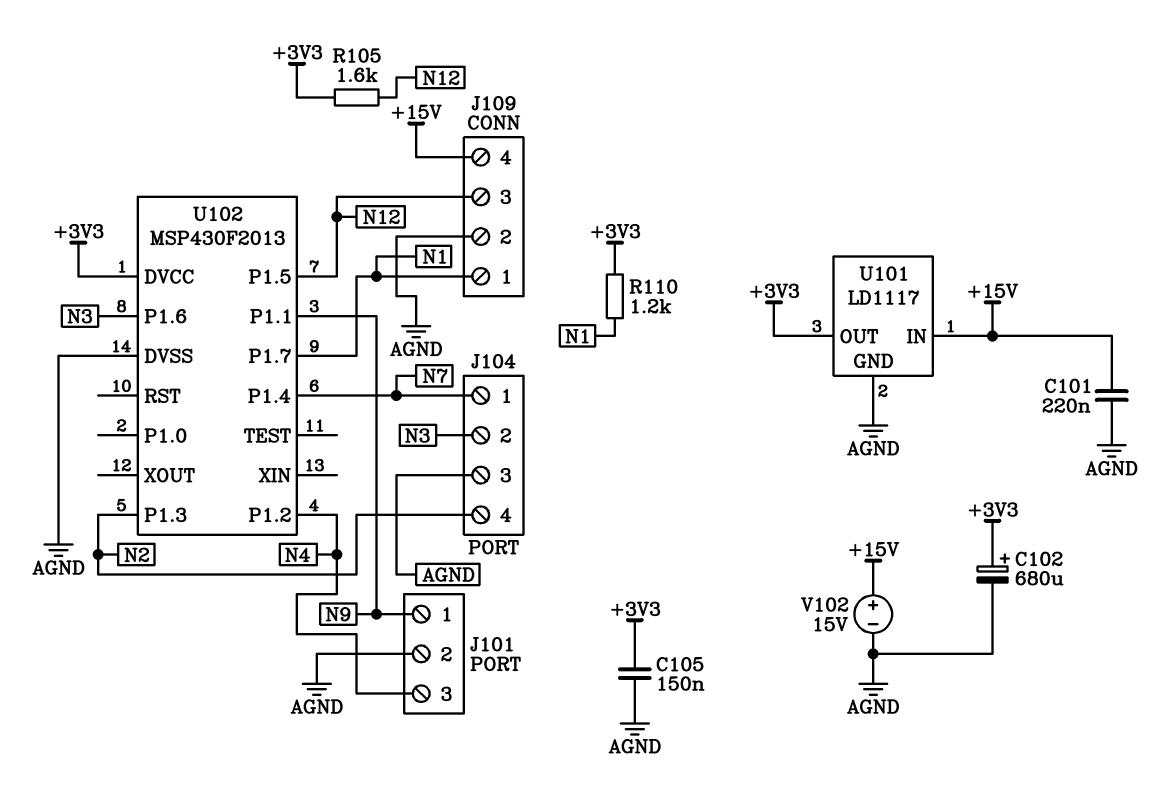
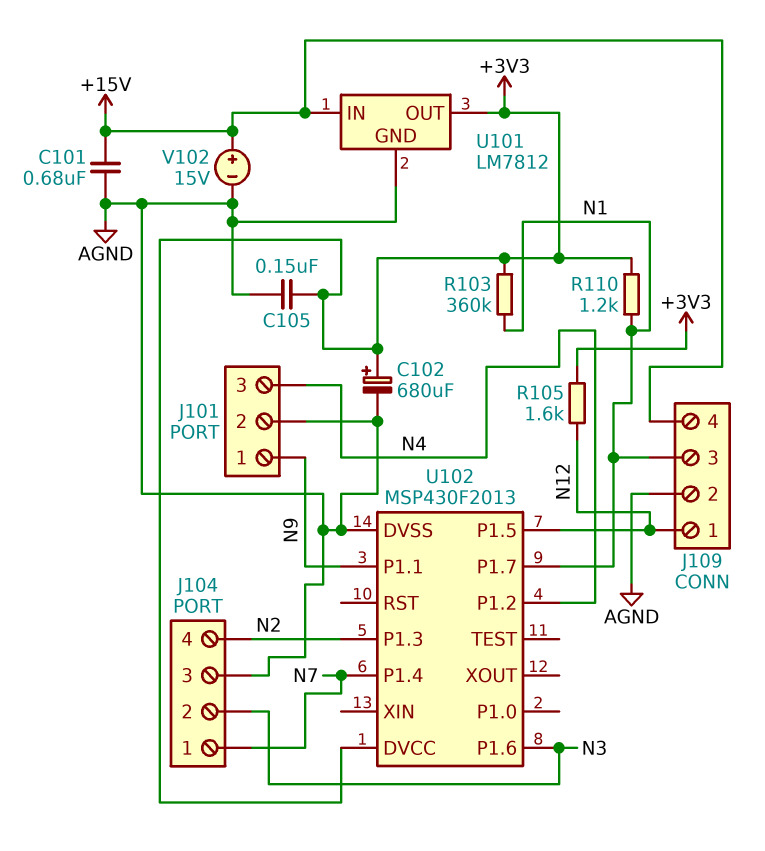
C101: 220nF (+15V, AGND) -> 680nF (+15V, AGND)
J109 pin 1: N1 -> N12
J109 pin 3: N12 -> N1
R103: none -> 360k (+3V3, N1)
U101: LD1117 -> LM7812

